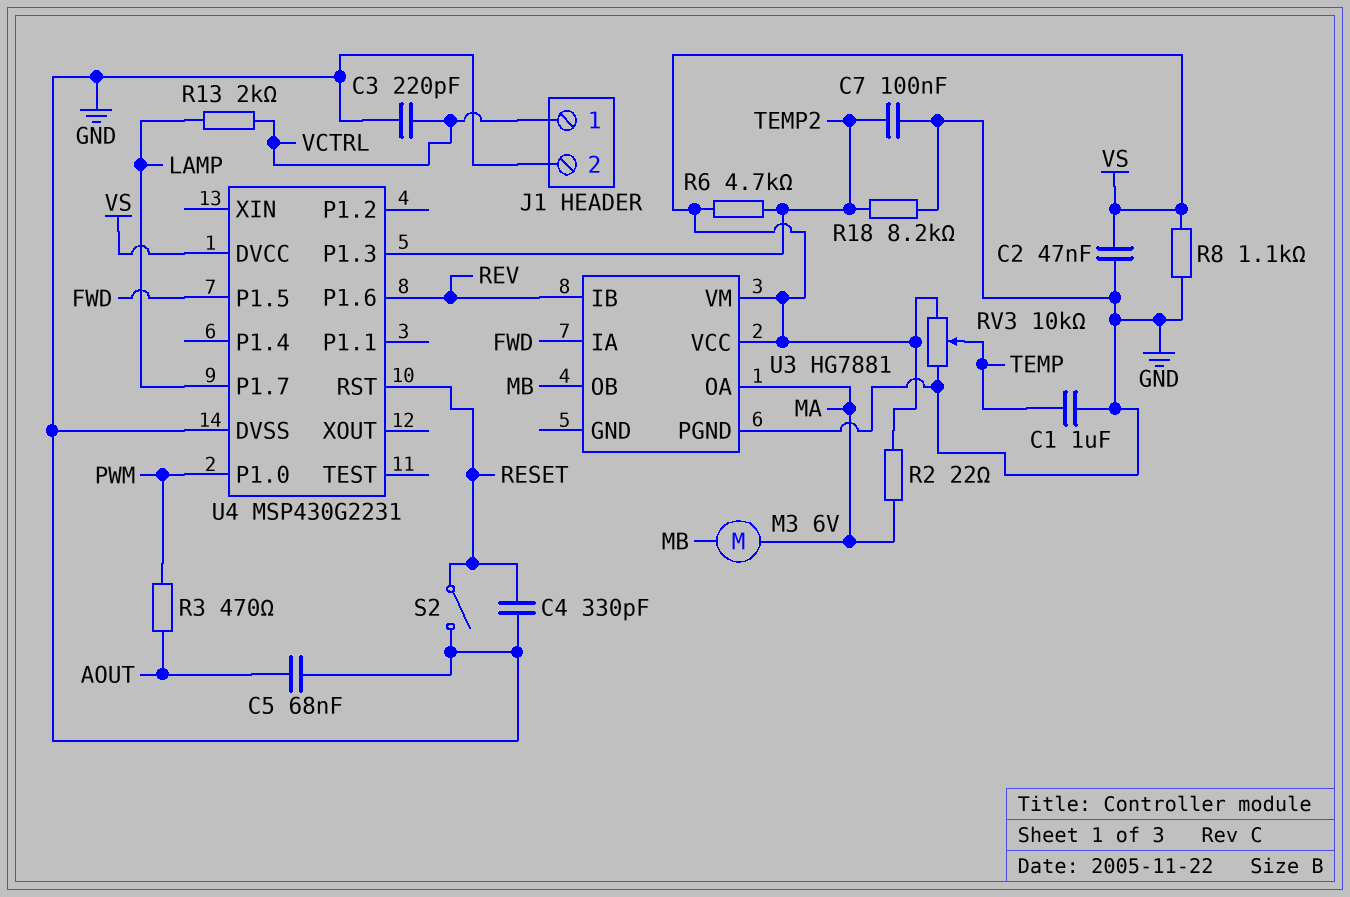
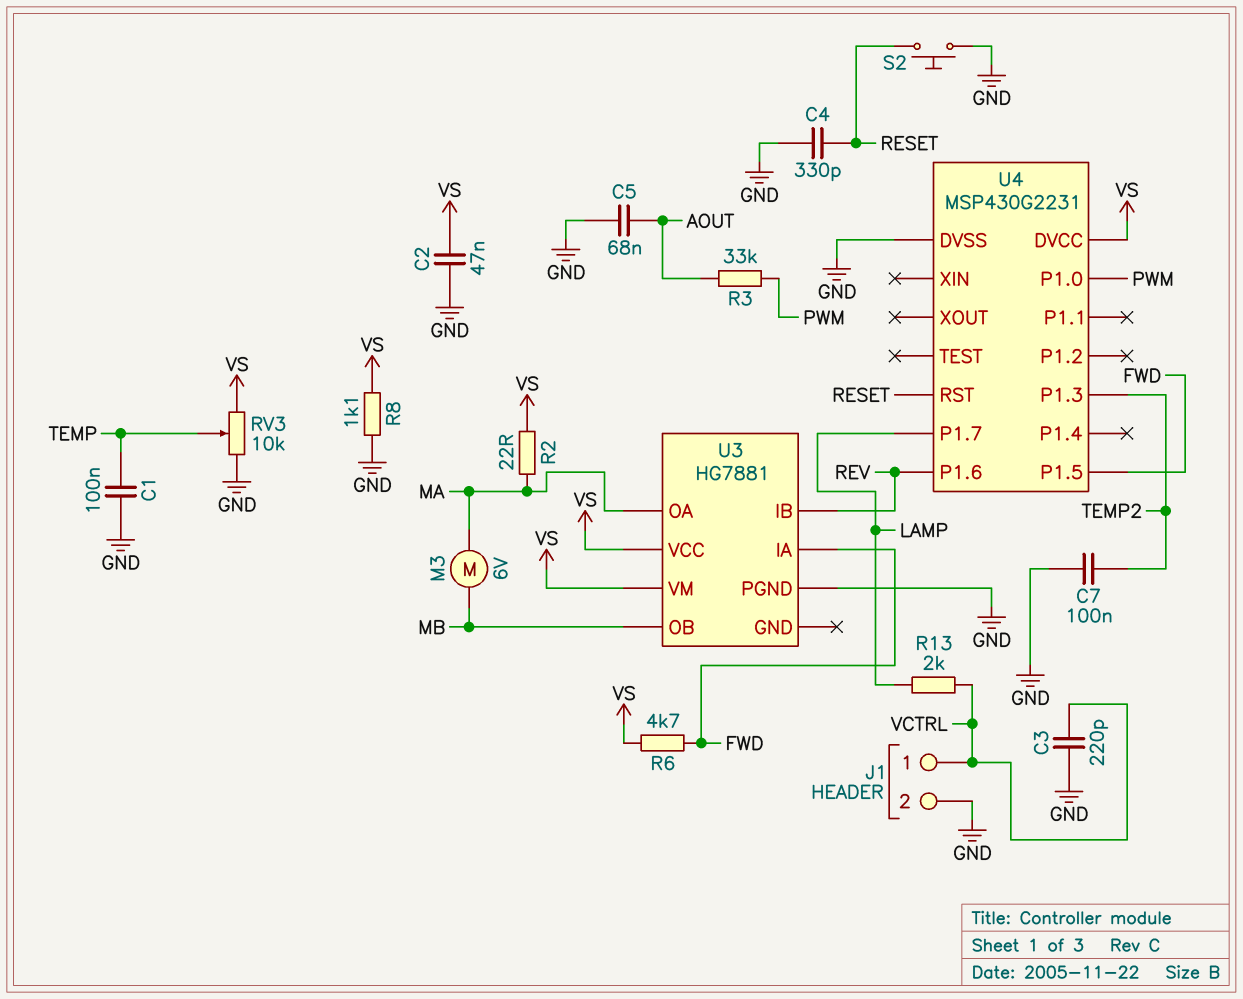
C1: 1uF (GND, TEMP) -> 100nF (GND, TEMP)
R3: 470 (AOUT, PWM) -> 33k (AOUT, PWM)
R6: 4.7k (TEMP2, VS) -> 4.7k (FWD, VS)
R18: 8.2k (GND, TEMP2) -> none
S2: switch (GND, RESET) -> button (GND, RESET)

